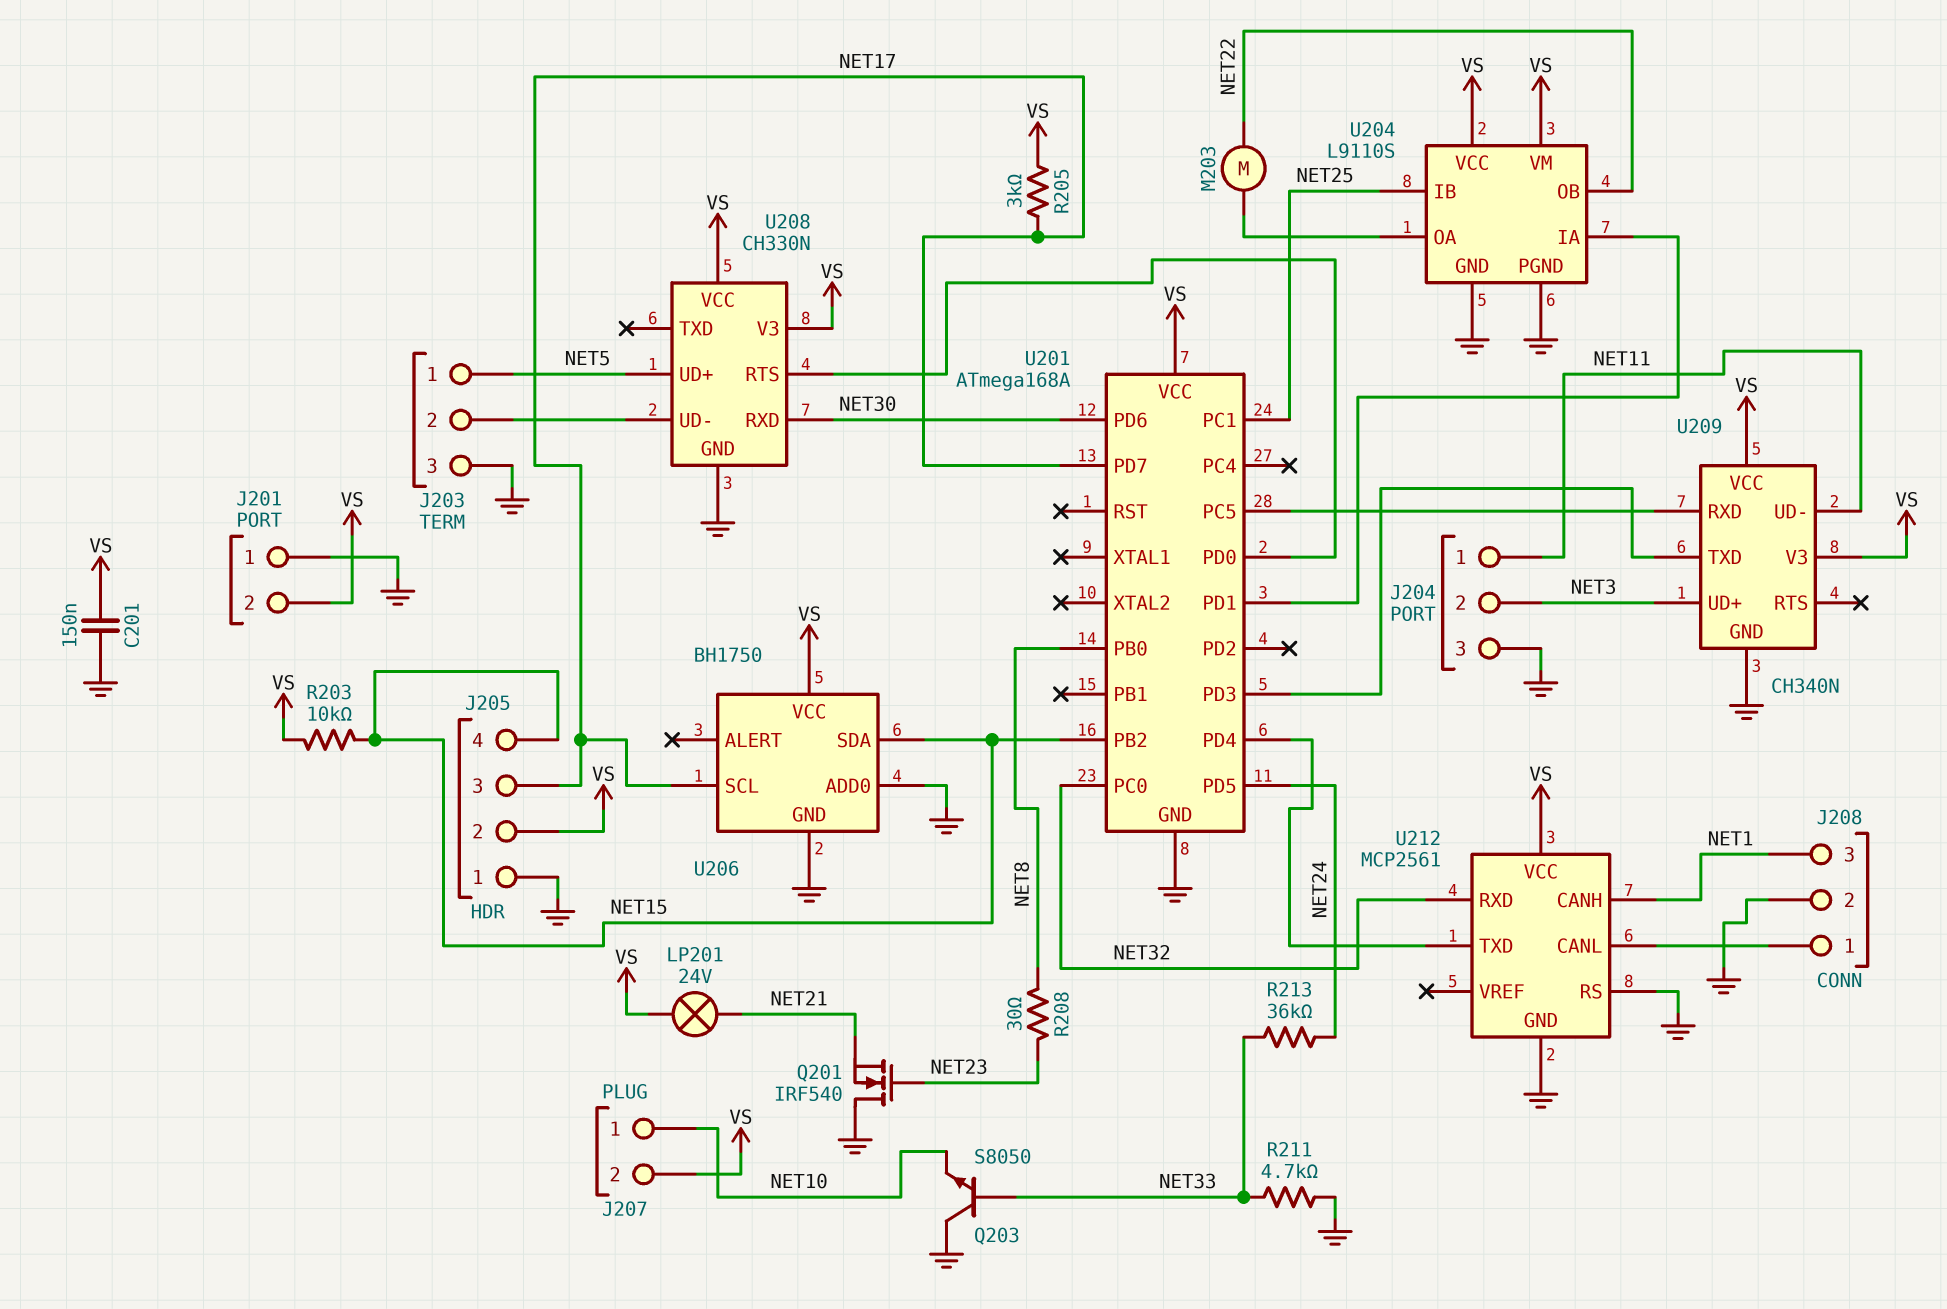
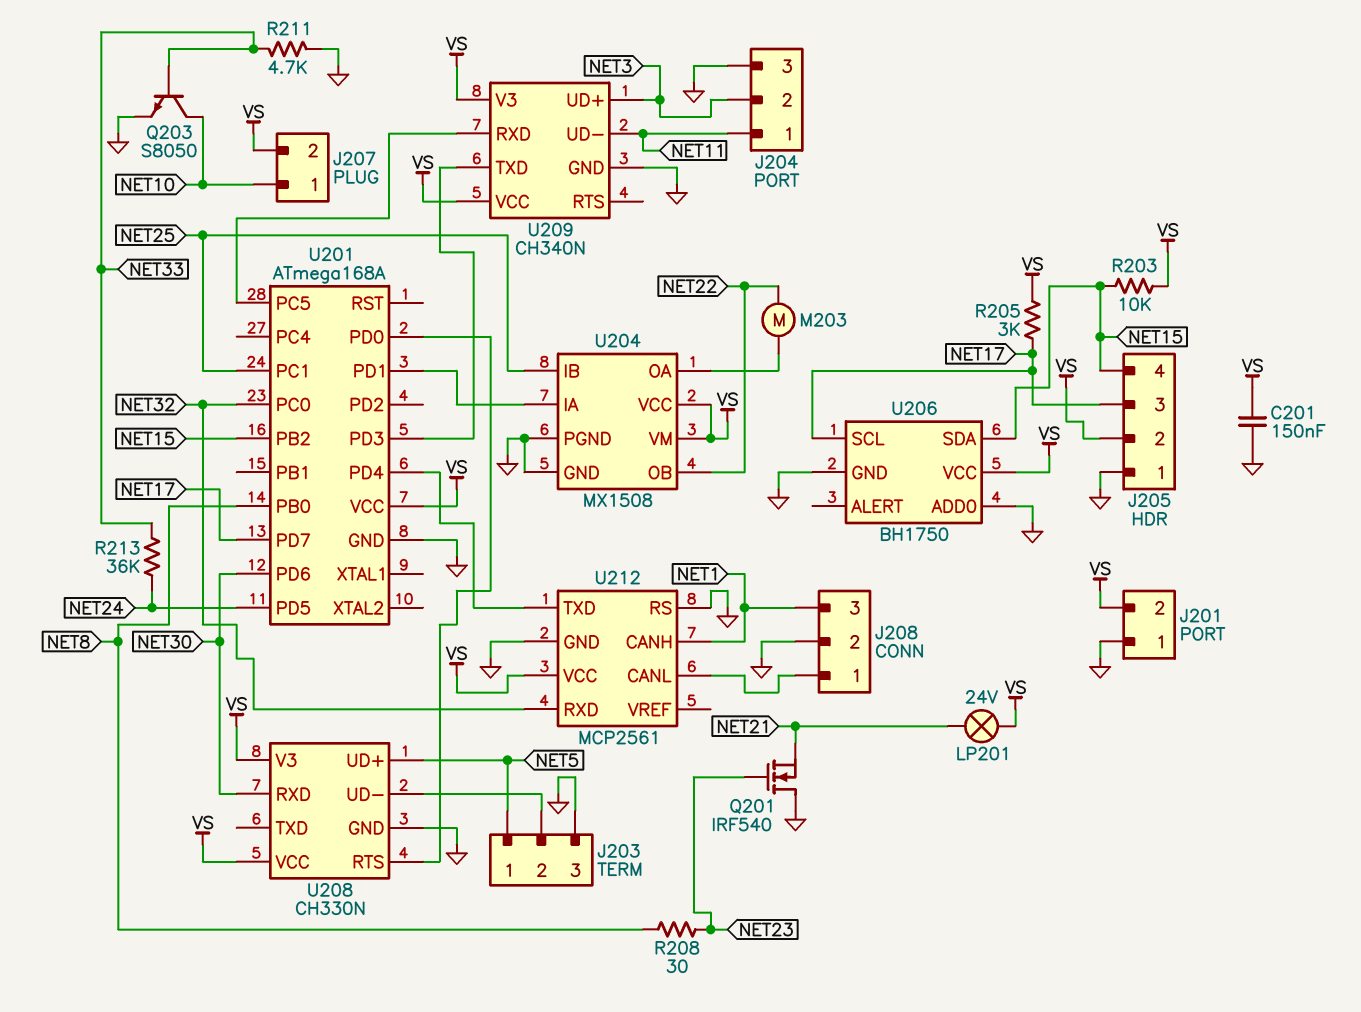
Q203: NPN S8050 (B NET33, C GND, E NET10) -> NPN S8050 (B NET33, C NET10, E GND)
U204: L9110S -> MX1508

